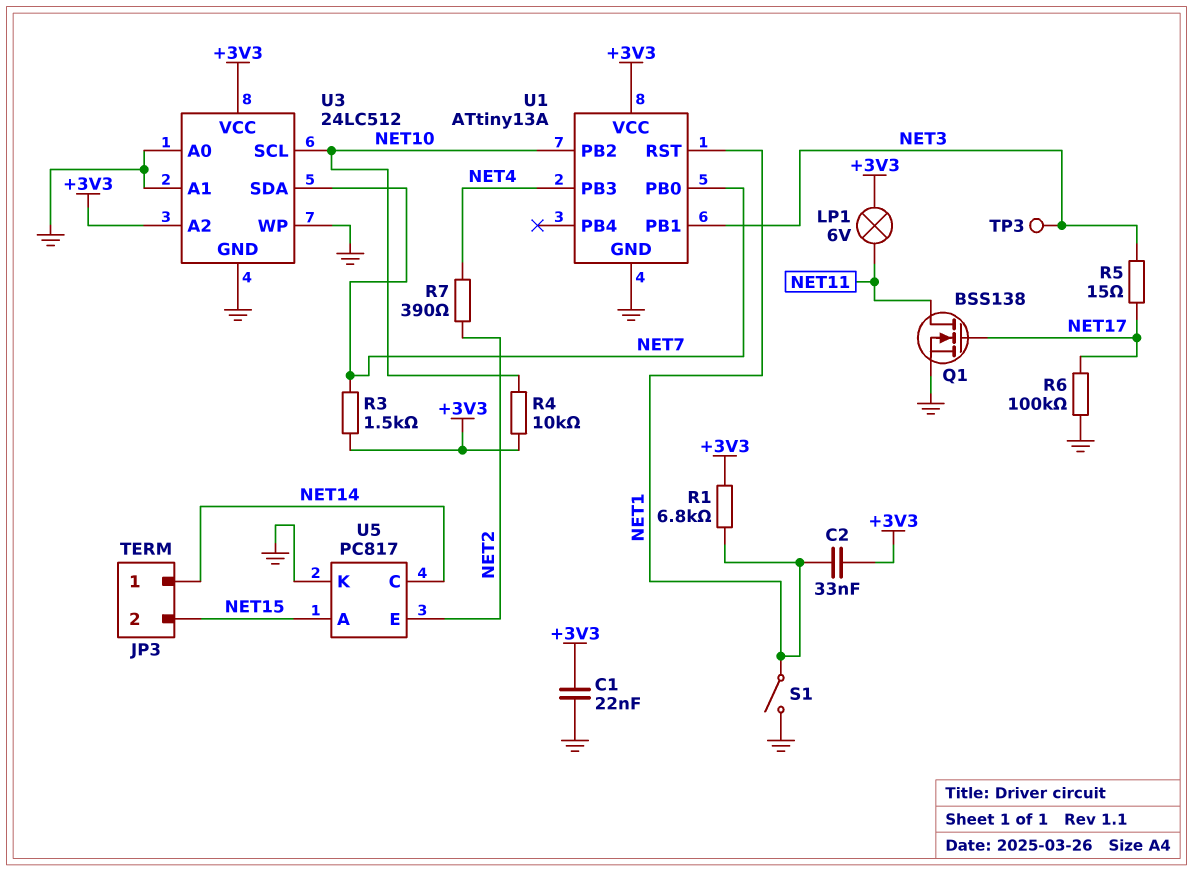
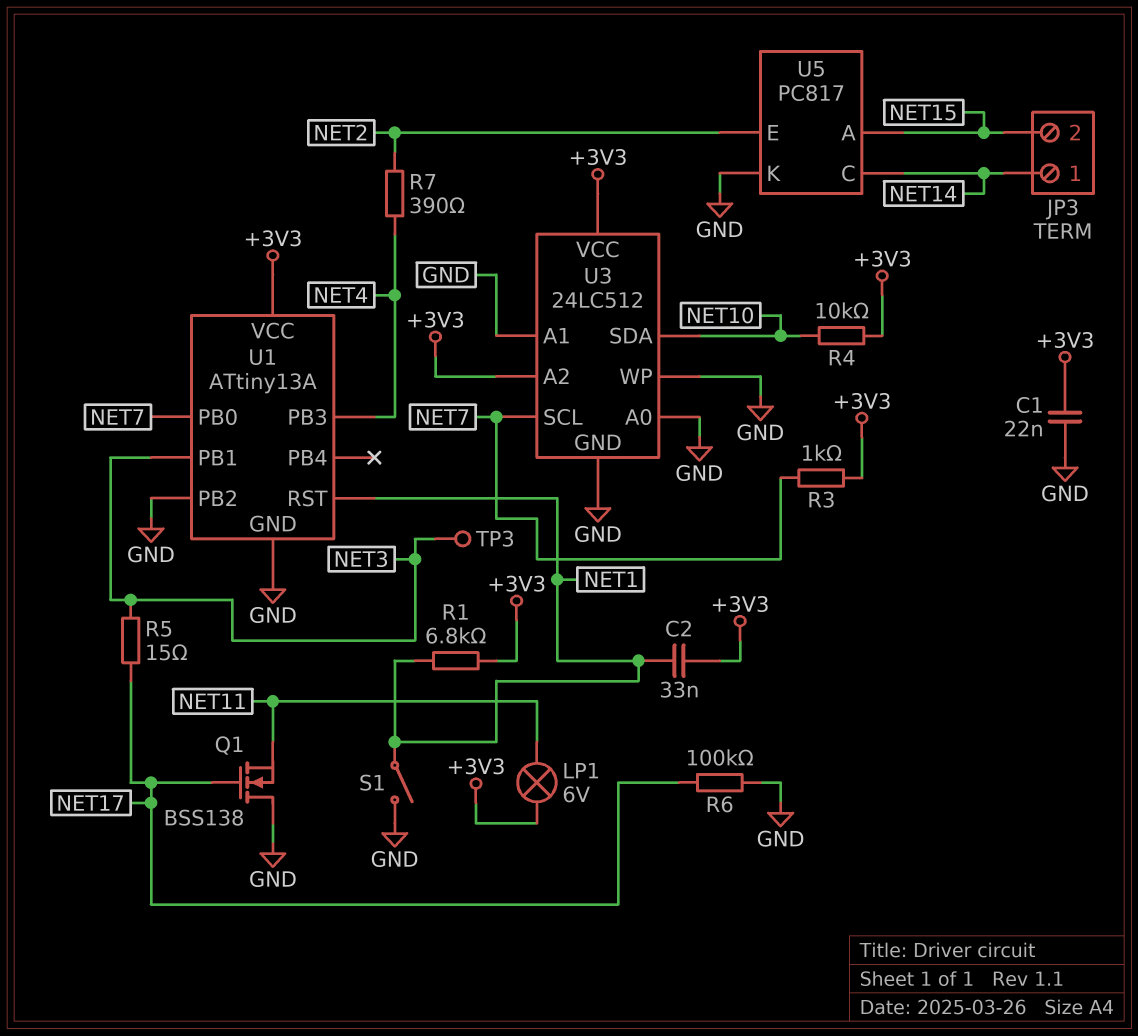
Q1: NMOS BSS138 (G NET17, D NET11, S GND) -> NMOS BSS138 (G NET17, D GND, S NET11)
R3: 1.5k (+3V3, NET7) -> 1k (+3V3, NET7)
U1 pin PB2: NET10 -> GND
U3 pin SCL: NET10 -> NET7
U3 pin SDA: NET7 -> NET10

